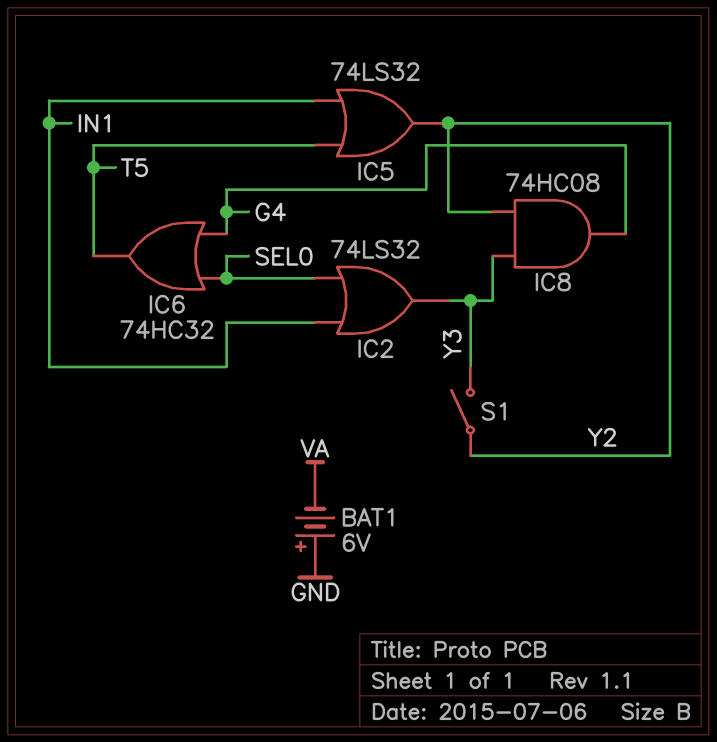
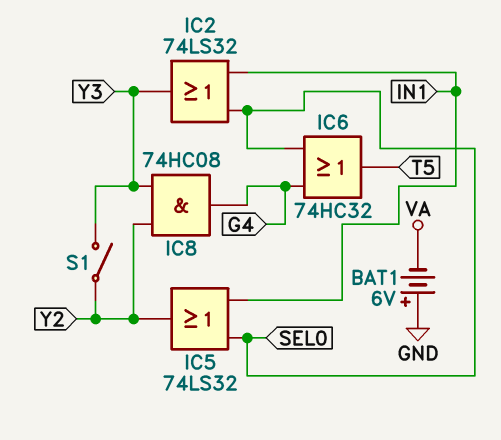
IC5: OR 74LS32 (in IN1, in T5, out Y2) -> OR 74LS32 (in IN1, in SEL0, out Y2)

